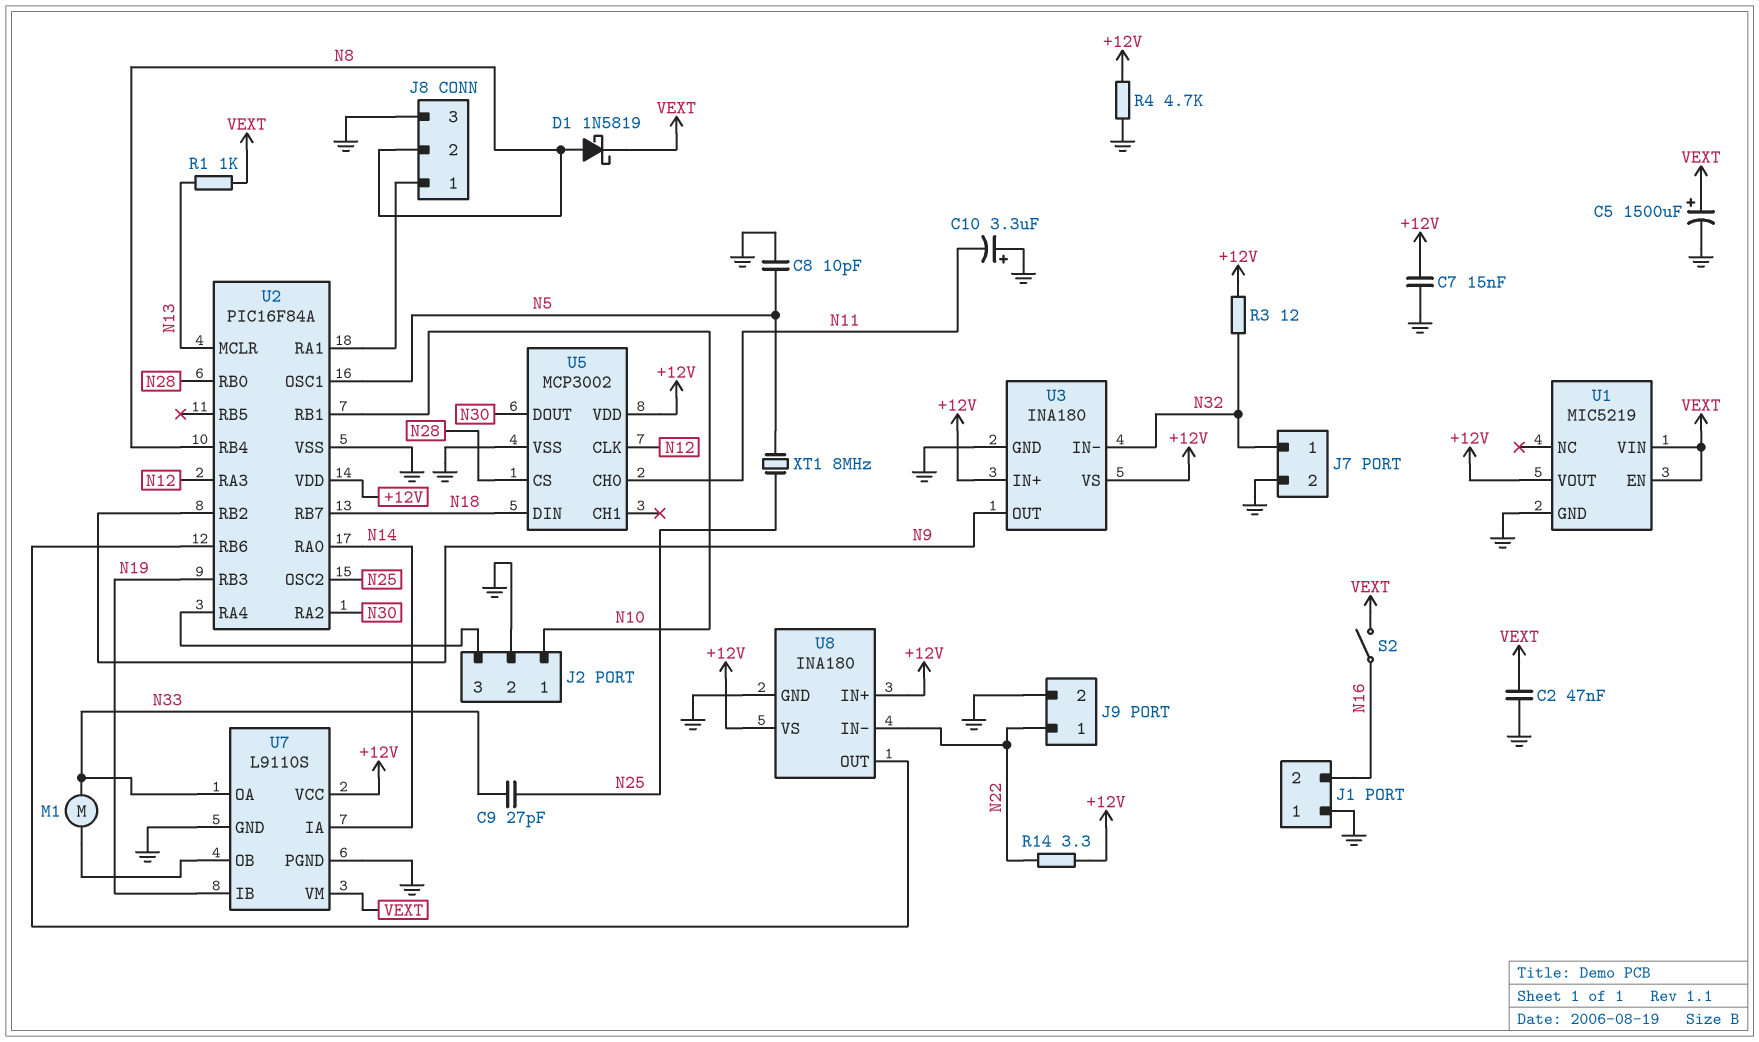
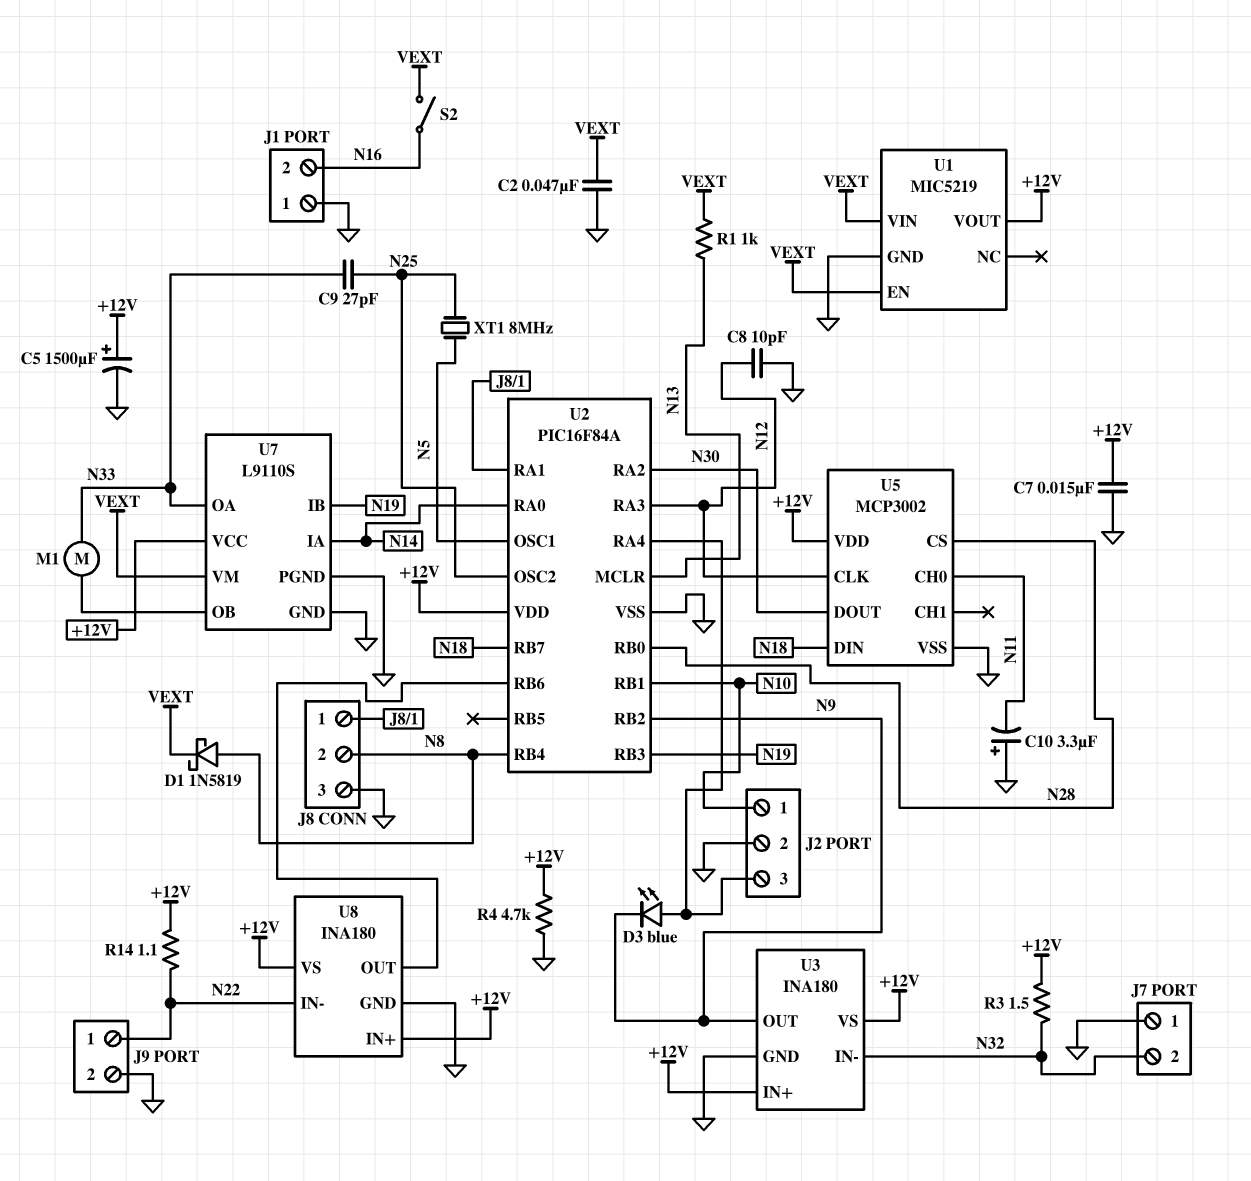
C5: 1500uF (plus VEXT, minus GND) -> 1500uF (plus +12V, minus GND)
C8: 10pF (GND, N5) -> 10pF (GND, N12)
D3: none -> LED blue (A J2/3, K N9)
J7 pin 1: N32 -> GND
J7 pin 2: GND -> N32
R3: 12 (+12V, N32) -> 1.5 (+12V, N32)
R14: 3.3 (+12V, N22) -> 1.1 (+12V, N22)

